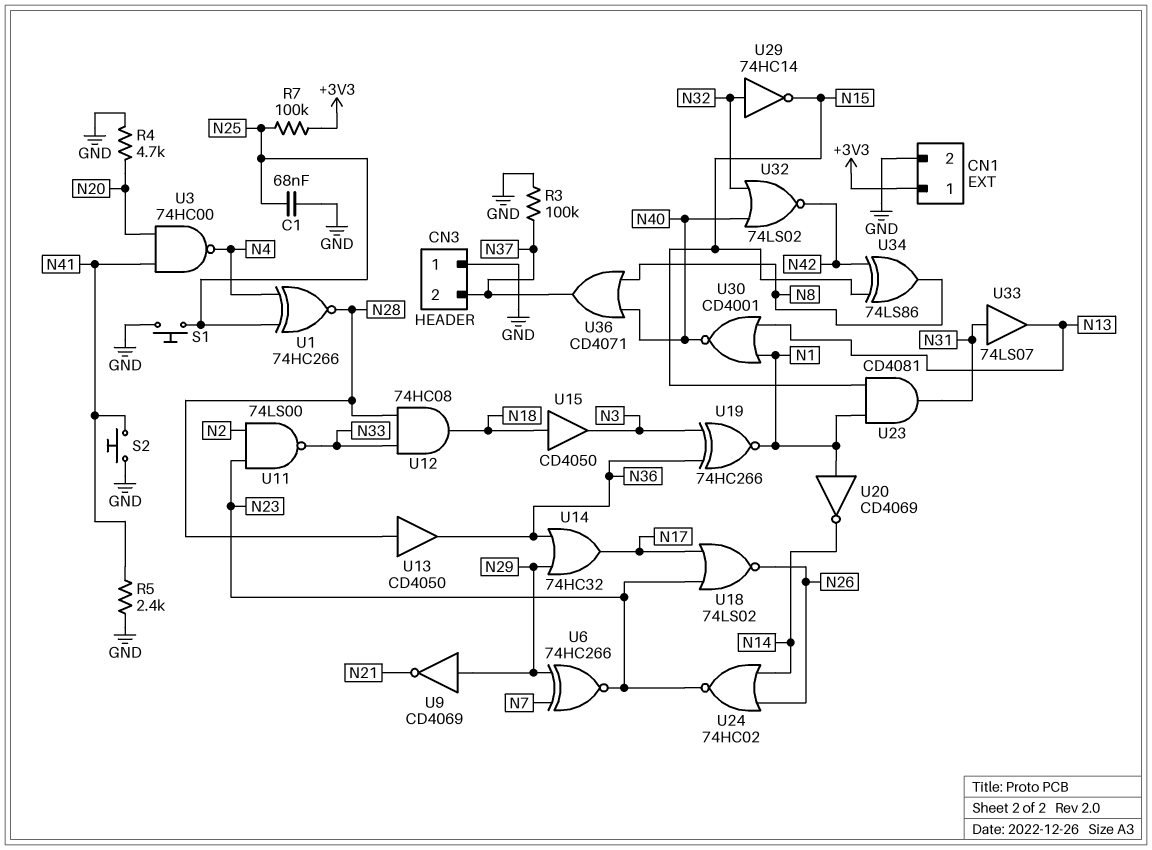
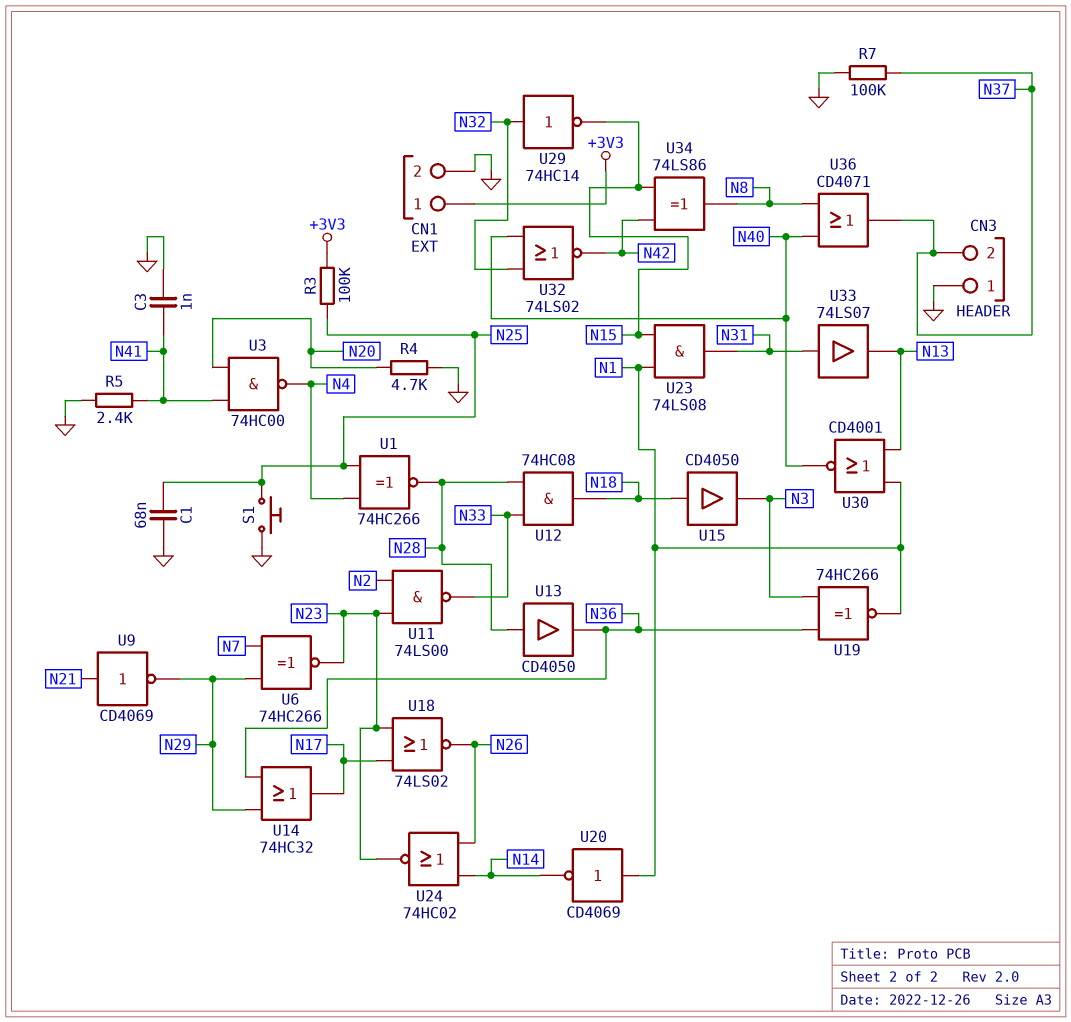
C3: none -> 1nF (GND, N41)
R3: 100k (GND, N37) -> 100k (+3V3, N25)
R7: 100k (+3V3, N25) -> 100k (GND, N37)
S2: button (GND, N41) -> none
U9: NOT CD4069 (in N29, out N21) -> NOT CD4069 (in N21, out N29)
U23: AND CD4081 (in N1, in N15, out N31) -> AND 74LS08 (in N1, in N15, out N31)

